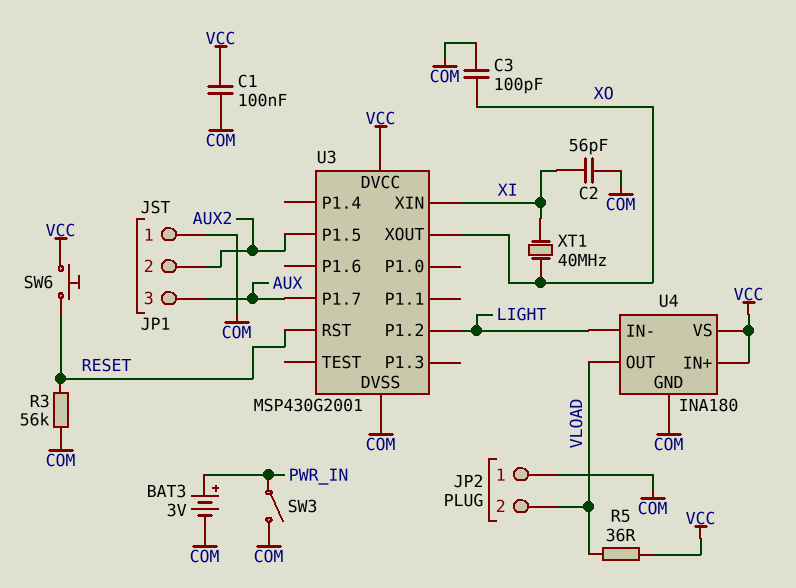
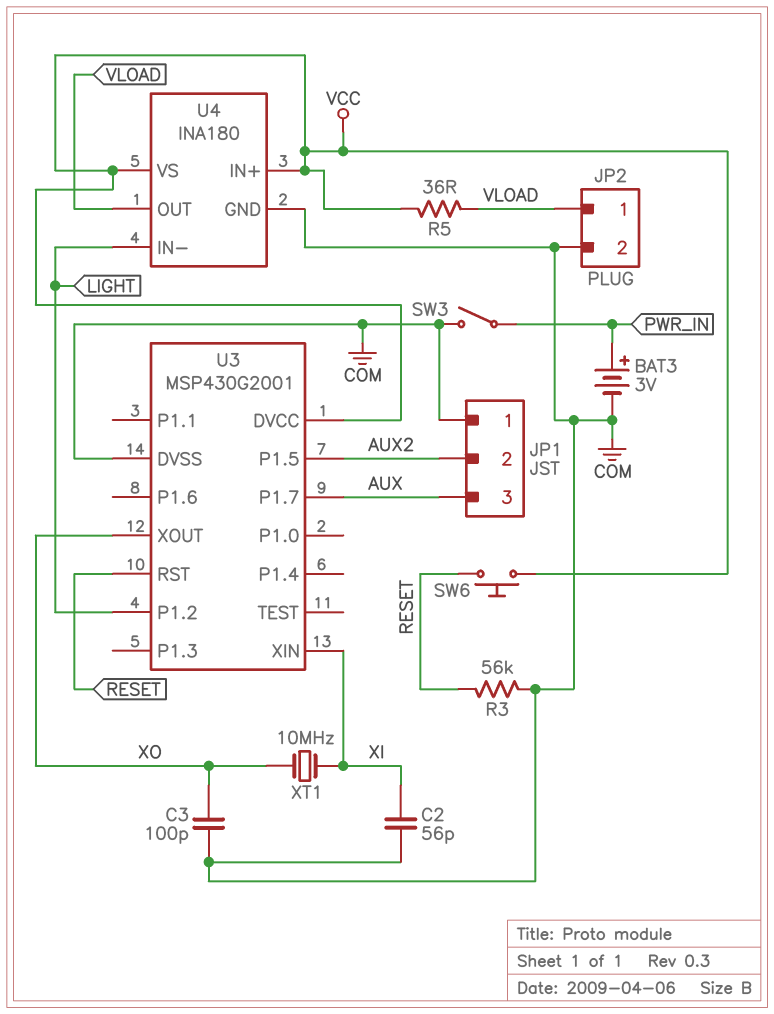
C1: 100nF (COM, VCC) -> none
JP2 pin 1: COM -> VLOAD
JP2 pin 2: VLOAD -> COM
XT1: 40MHz (XI, XO) -> 10MHz (XI, XO)

